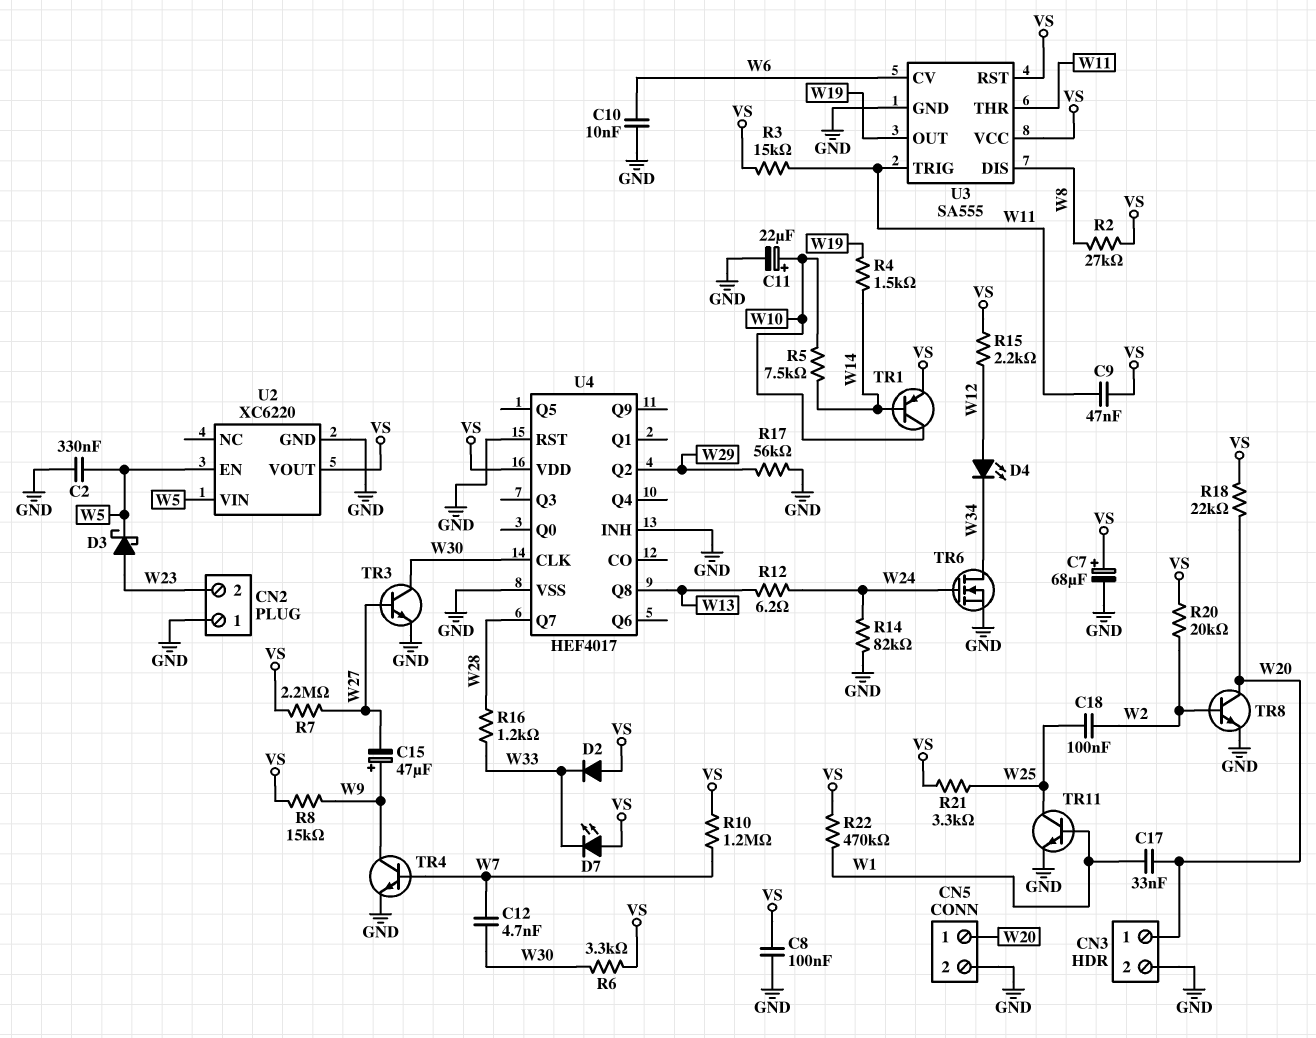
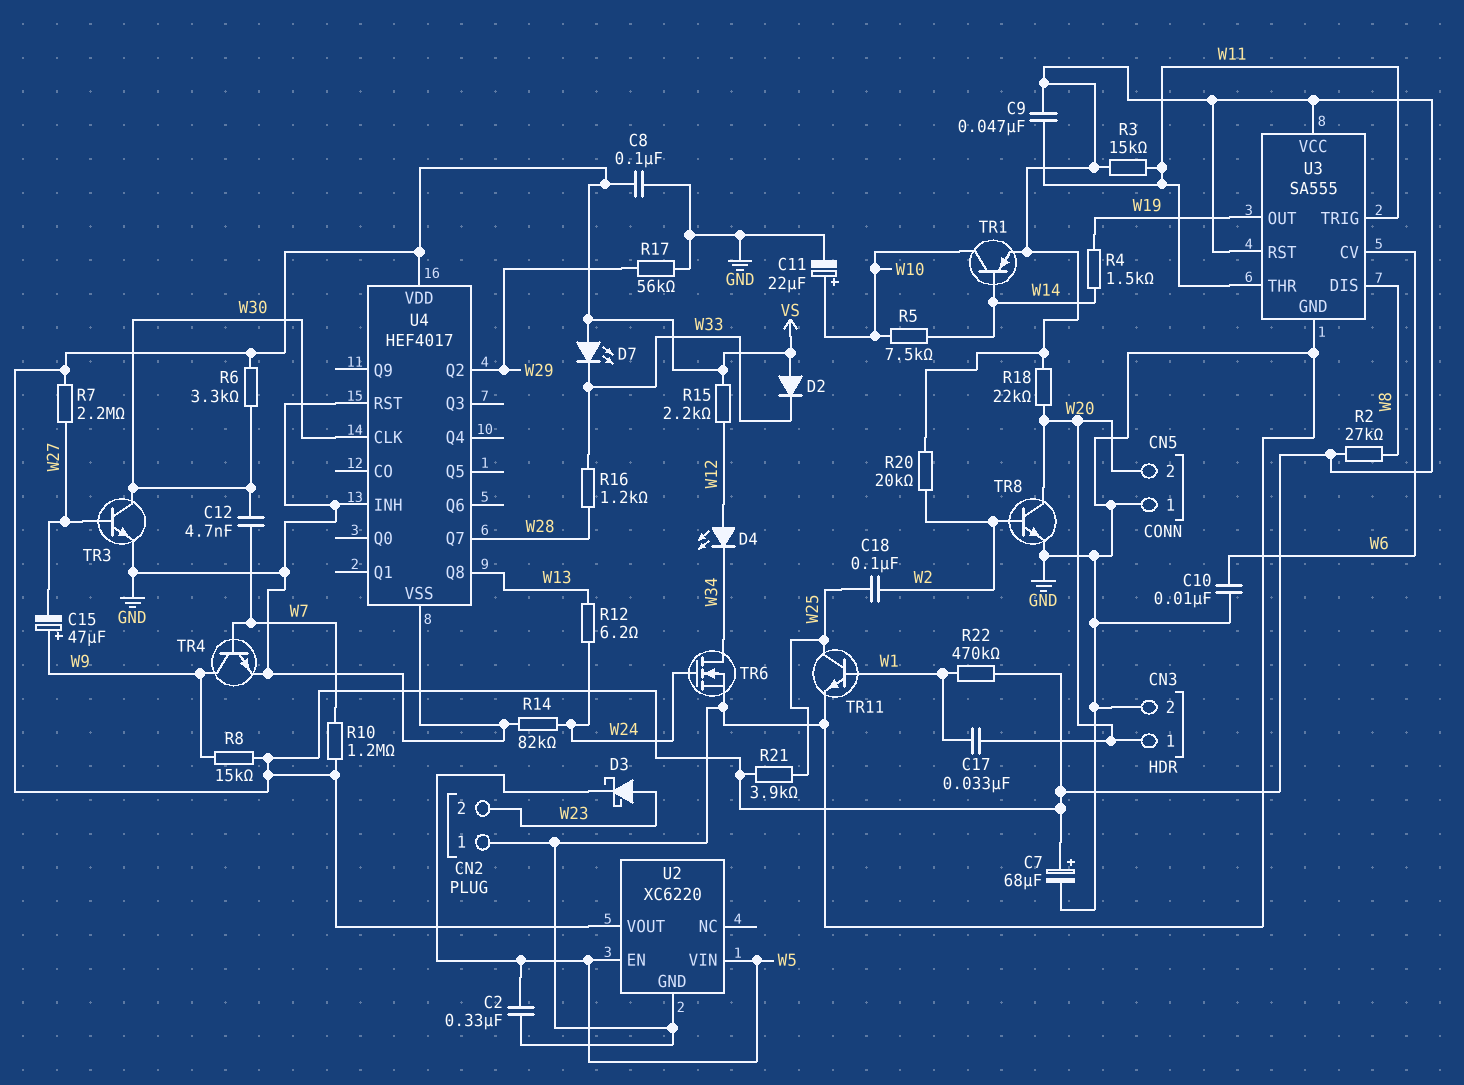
CN5 pin 1: W20 -> GND
CN5 pin 2: GND -> W20
R21: 3.3k (VS, W25) -> 3.9k (VS, W25)

